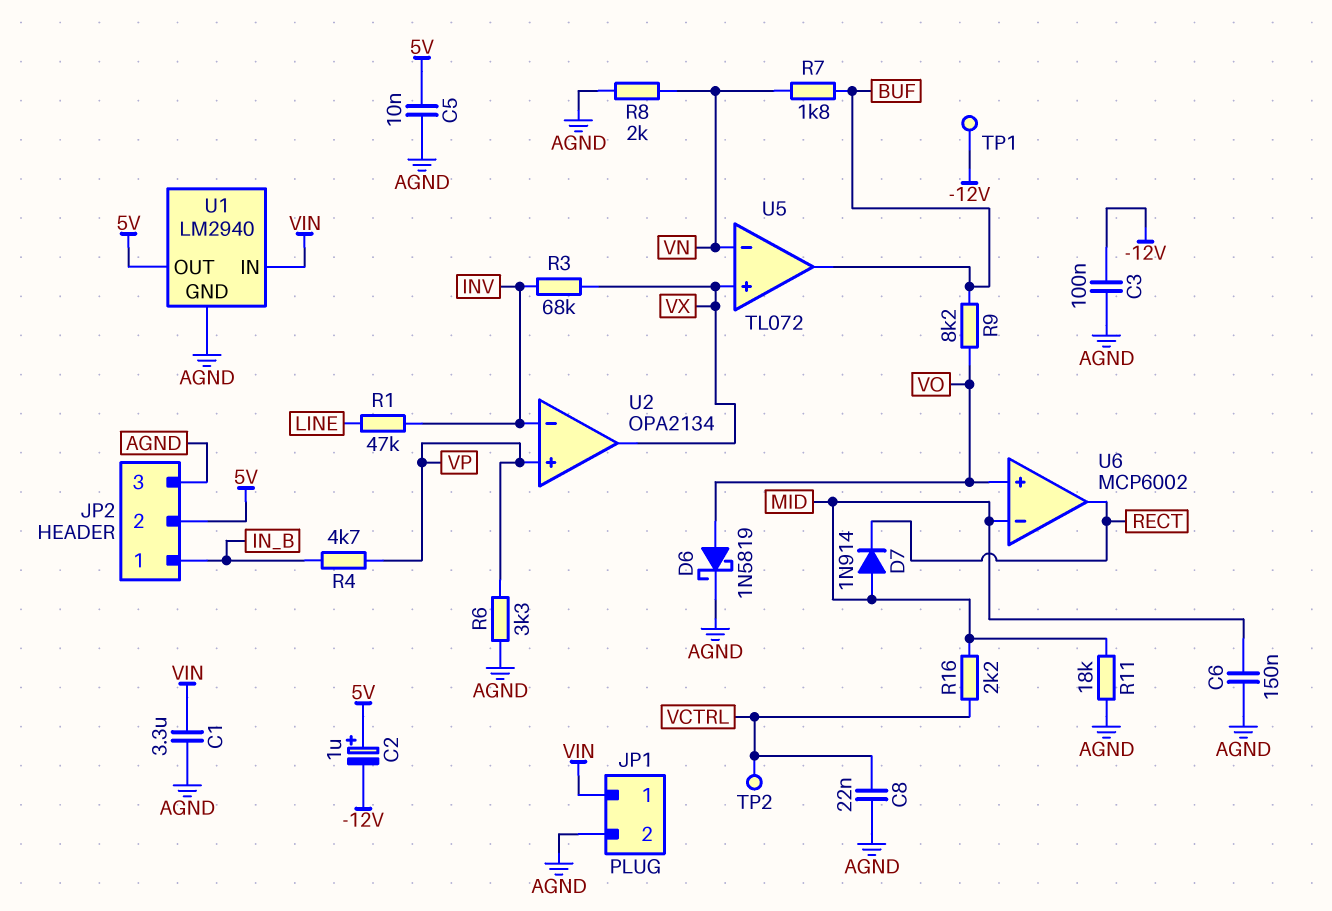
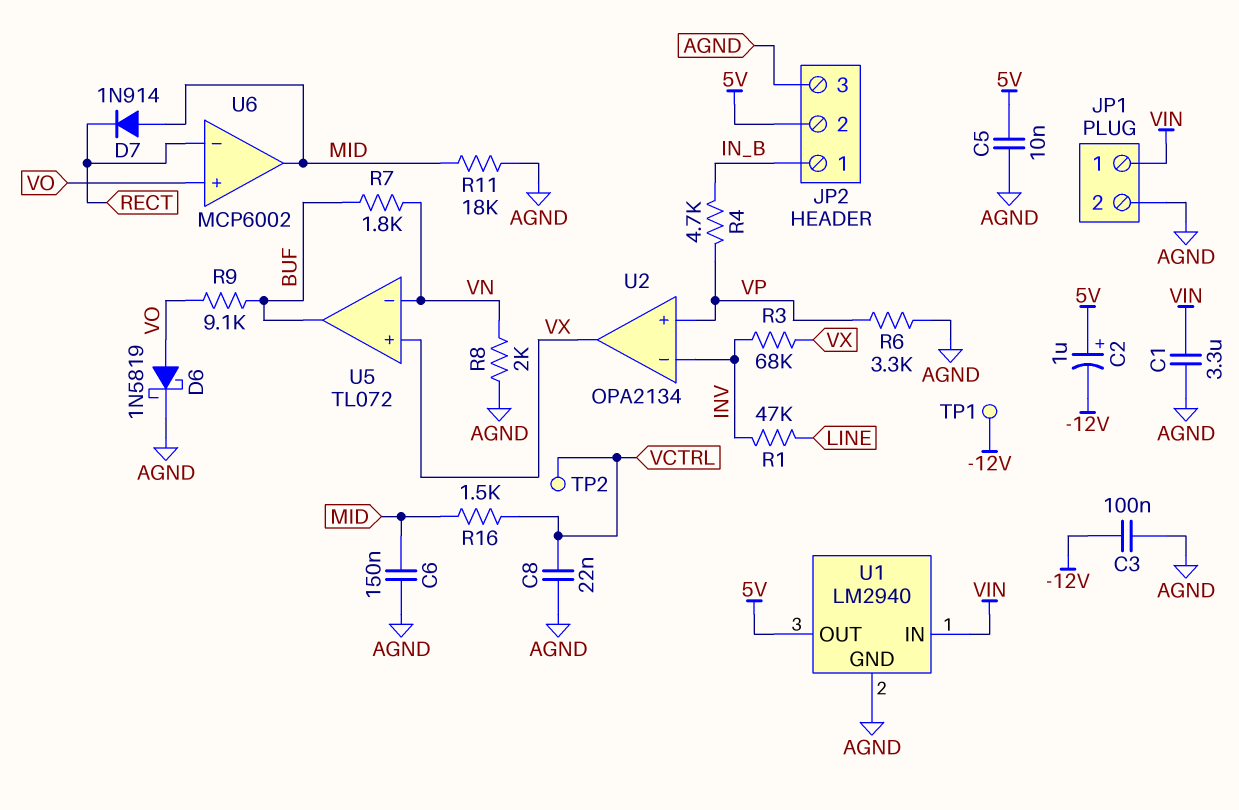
R9: 8.2k (BUF, VO) -> 9.1k (BUF, VO)
R16: 2.2k (MID, VCTRL) -> 1.5k (MID, VCTRL)
U6 pin in-: MID -> RECT
U6 pin out: RECT -> MID

